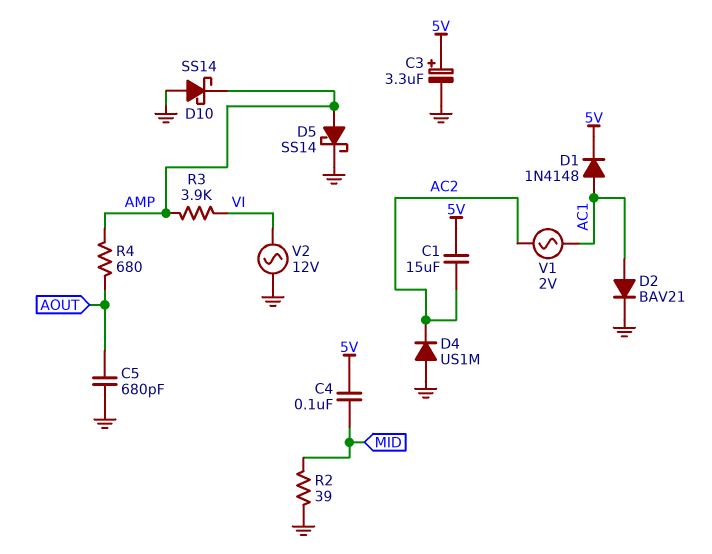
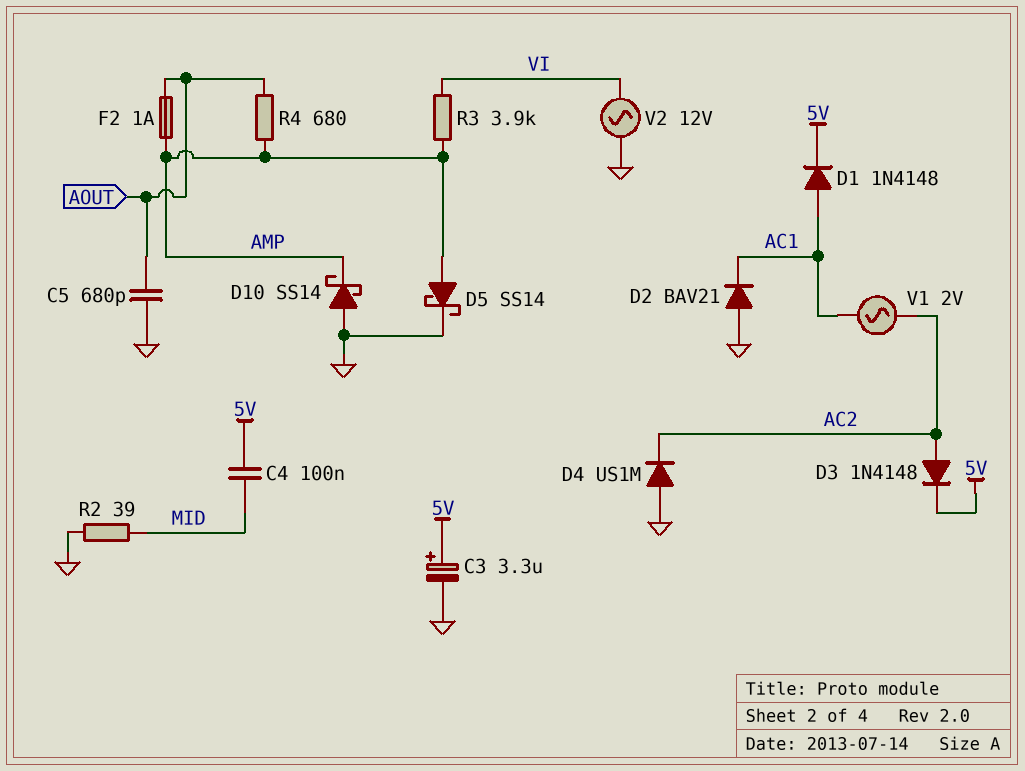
C1: 15uF (5V, AC2) -> none
D2: diode BAV21 (A AC1, K GND) -> diode BAV21 (A GND, K AC1)
D3: none -> diode 1N4148 (A AC2, K 5V)
F2: none -> 1A (AMP, AOUT)

